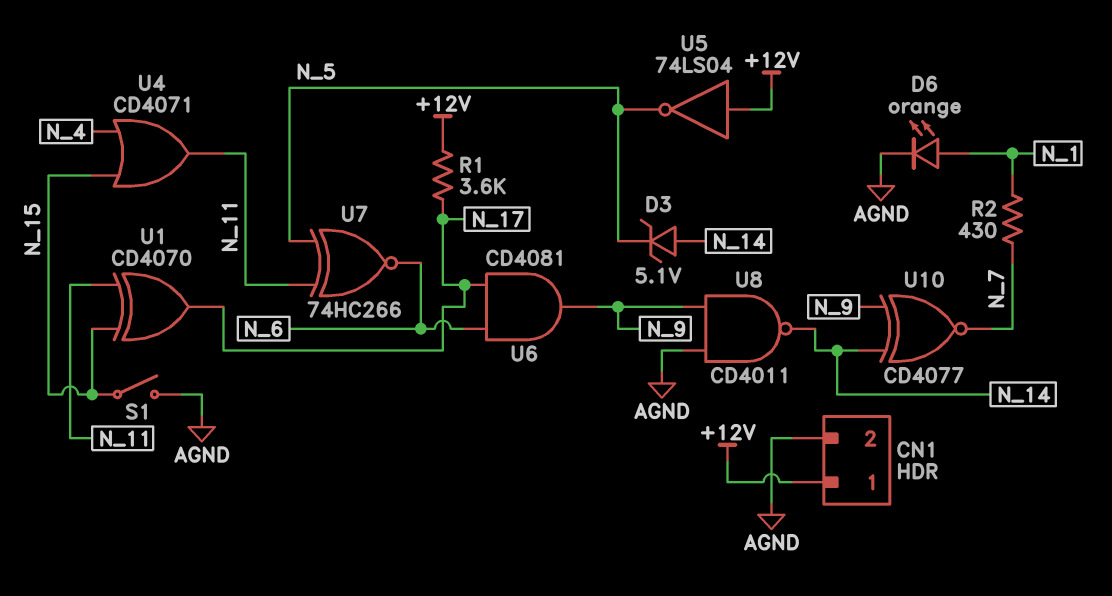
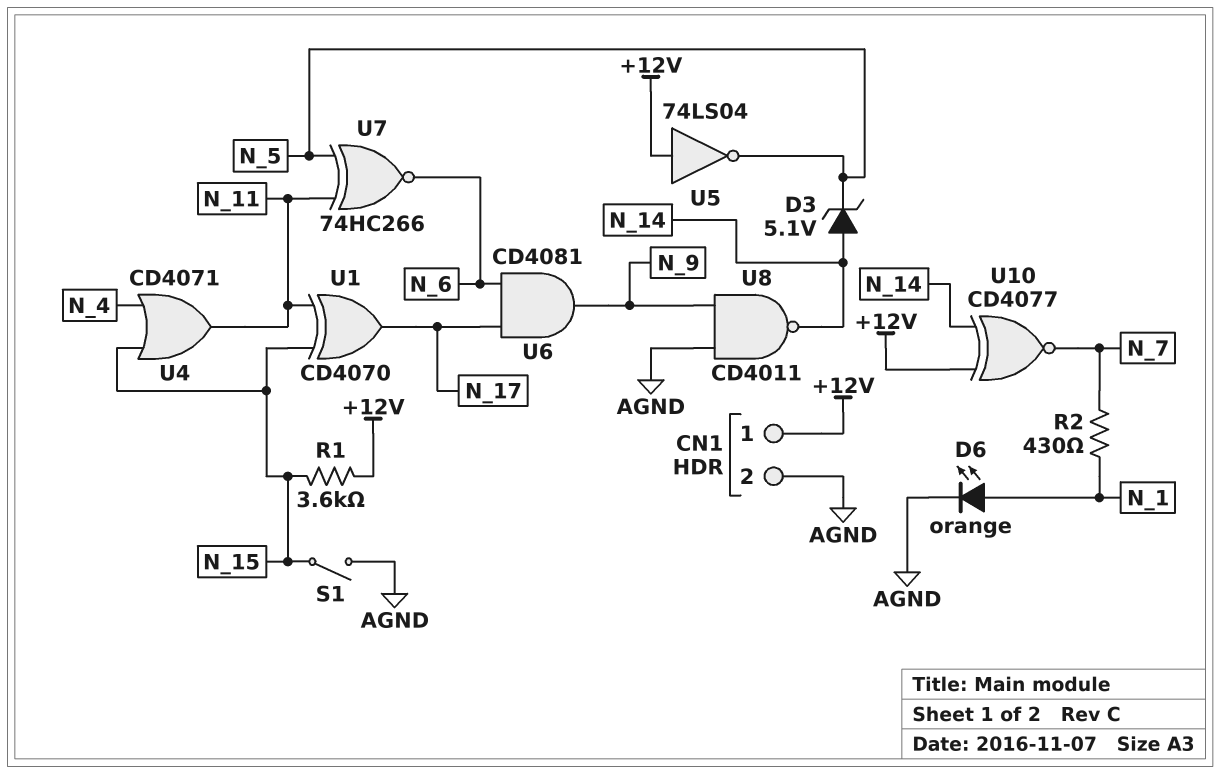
R1: 3.6k (+12V, N_17) -> 3.6k (+12V, N_15)
U10: XNOR CD4077 (in N_9, in N_14, out N_7) -> XNOR CD4077 (in +12V, in N_14, out N_7)

